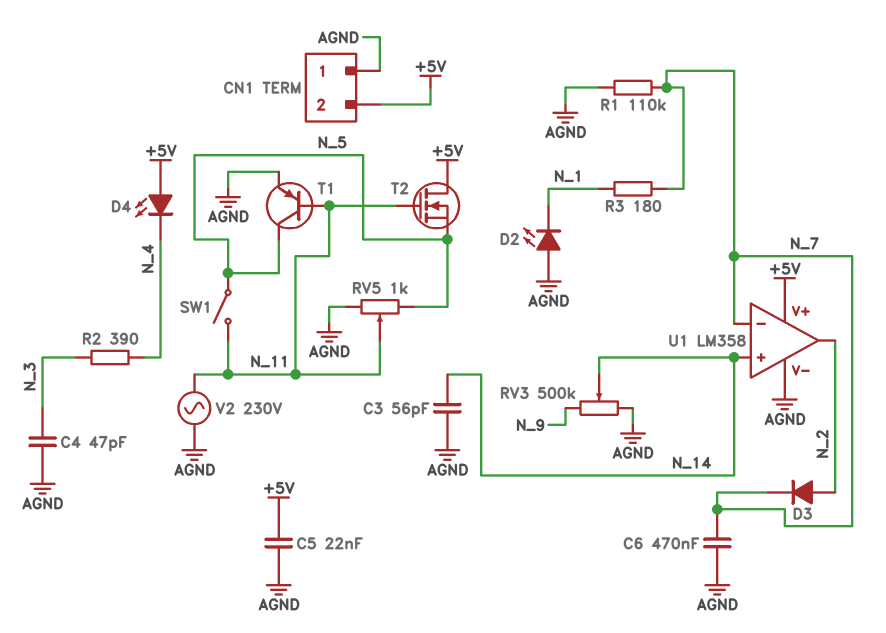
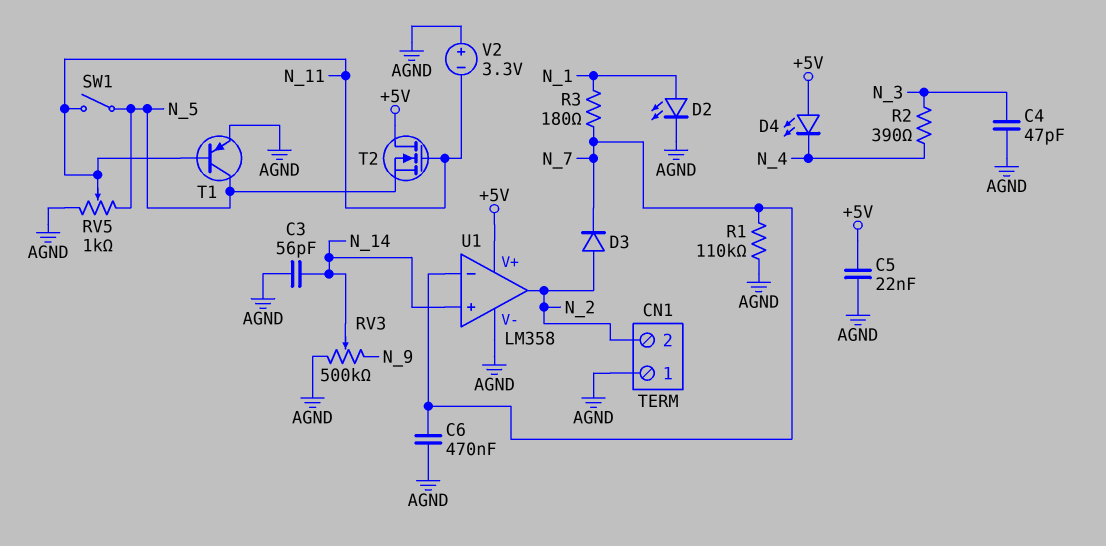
CN1 pin 2: +5V -> N_2
D2: LED (A AGND, K N_1) -> LED (A N_1, K AGND)
V2: AC 230V (AGND, N_11) -> 3.3V (plus AGND, minus N_11)

